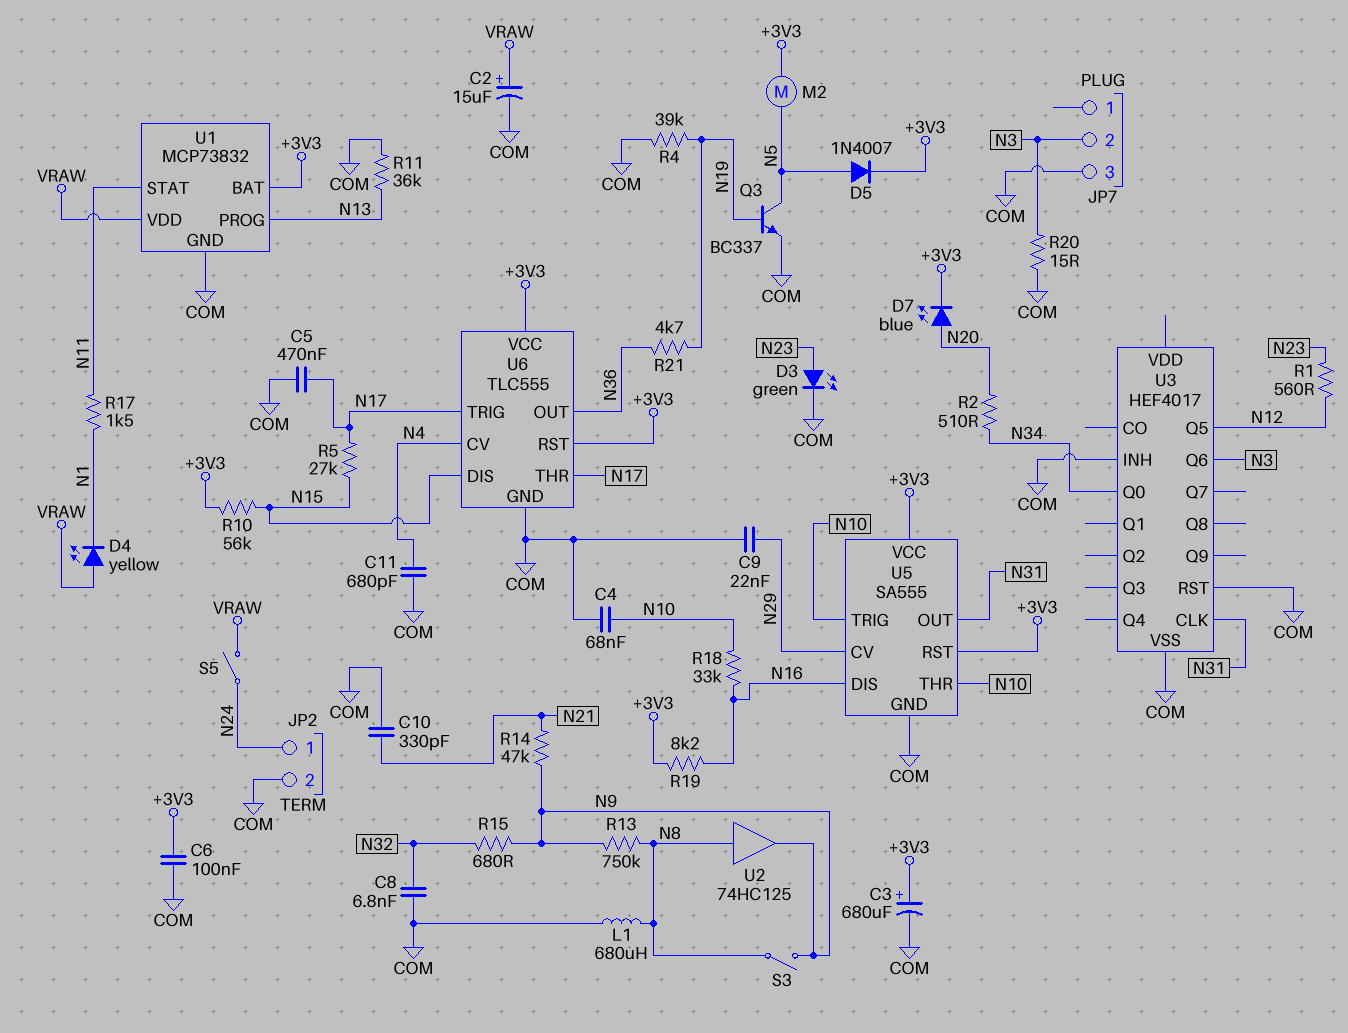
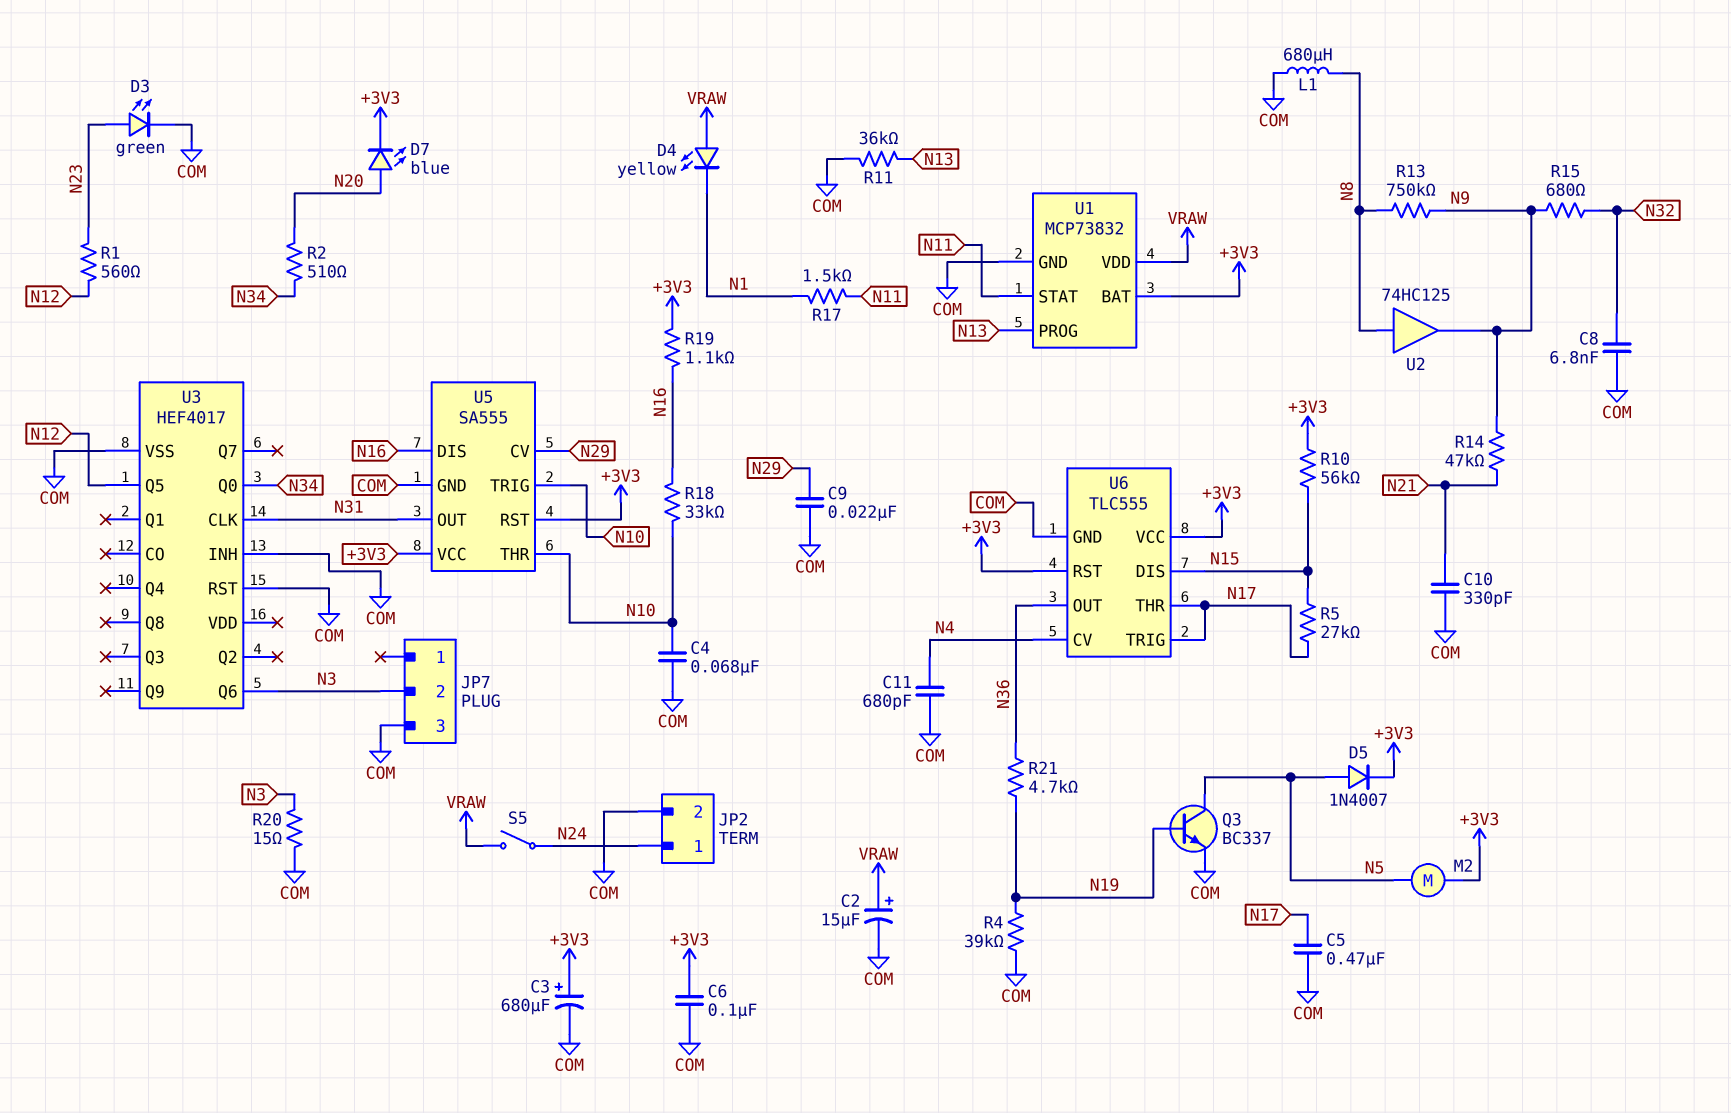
R19: 8.2k (+3V3, N16) -> 1.1k (+3V3, N16)
S3: switch (N8, N9) -> none

